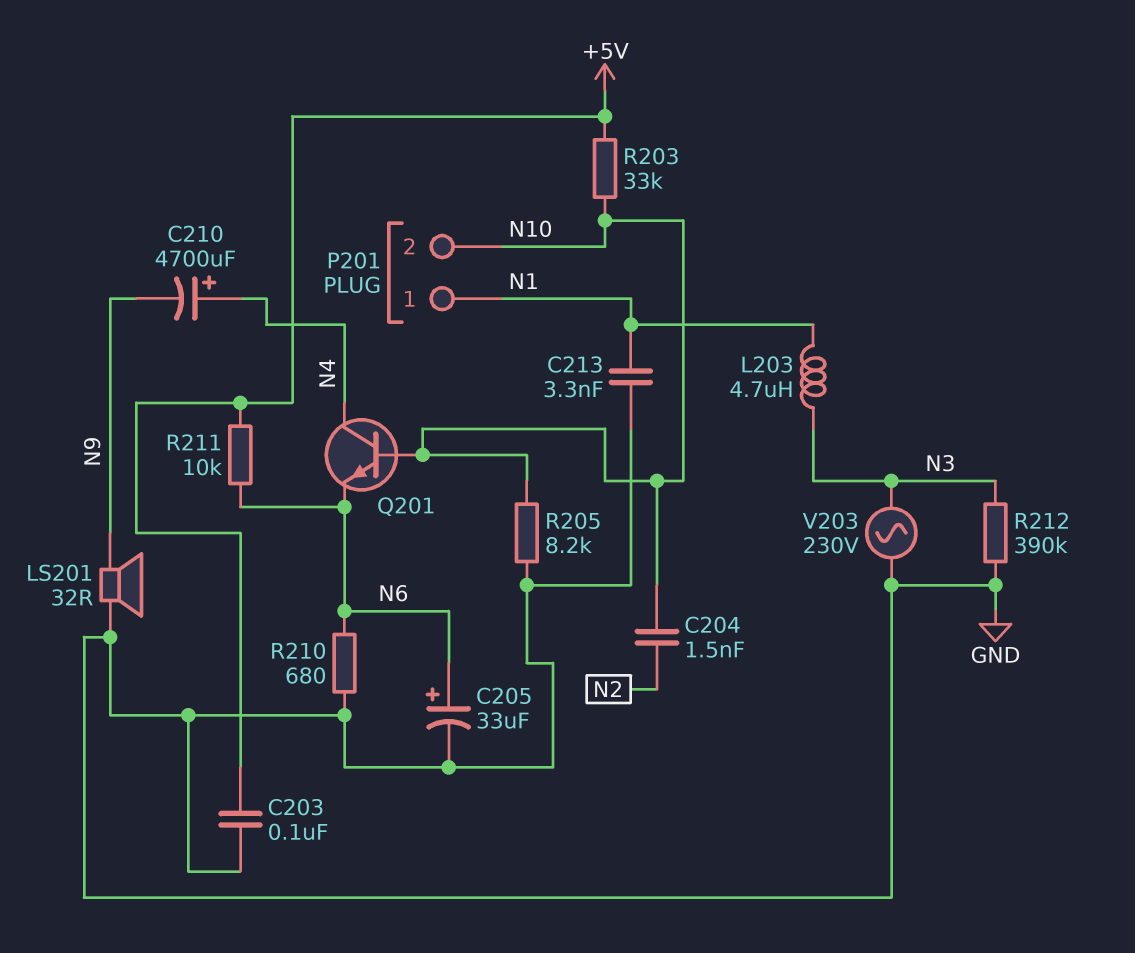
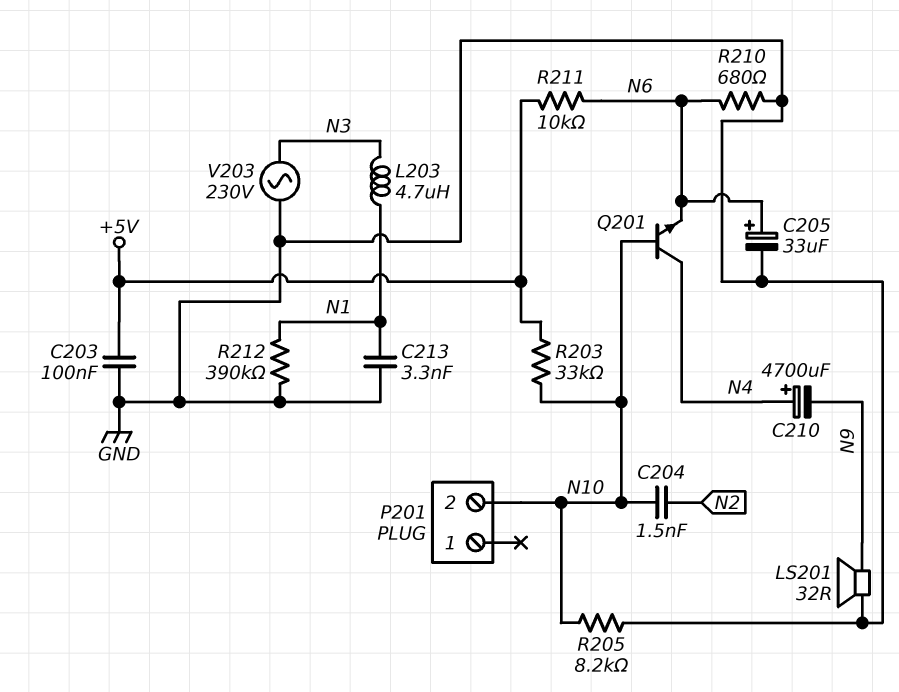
P201 pin 1: N1 -> none
R212: 390k (GND, N3) -> 390k (GND, N1)

